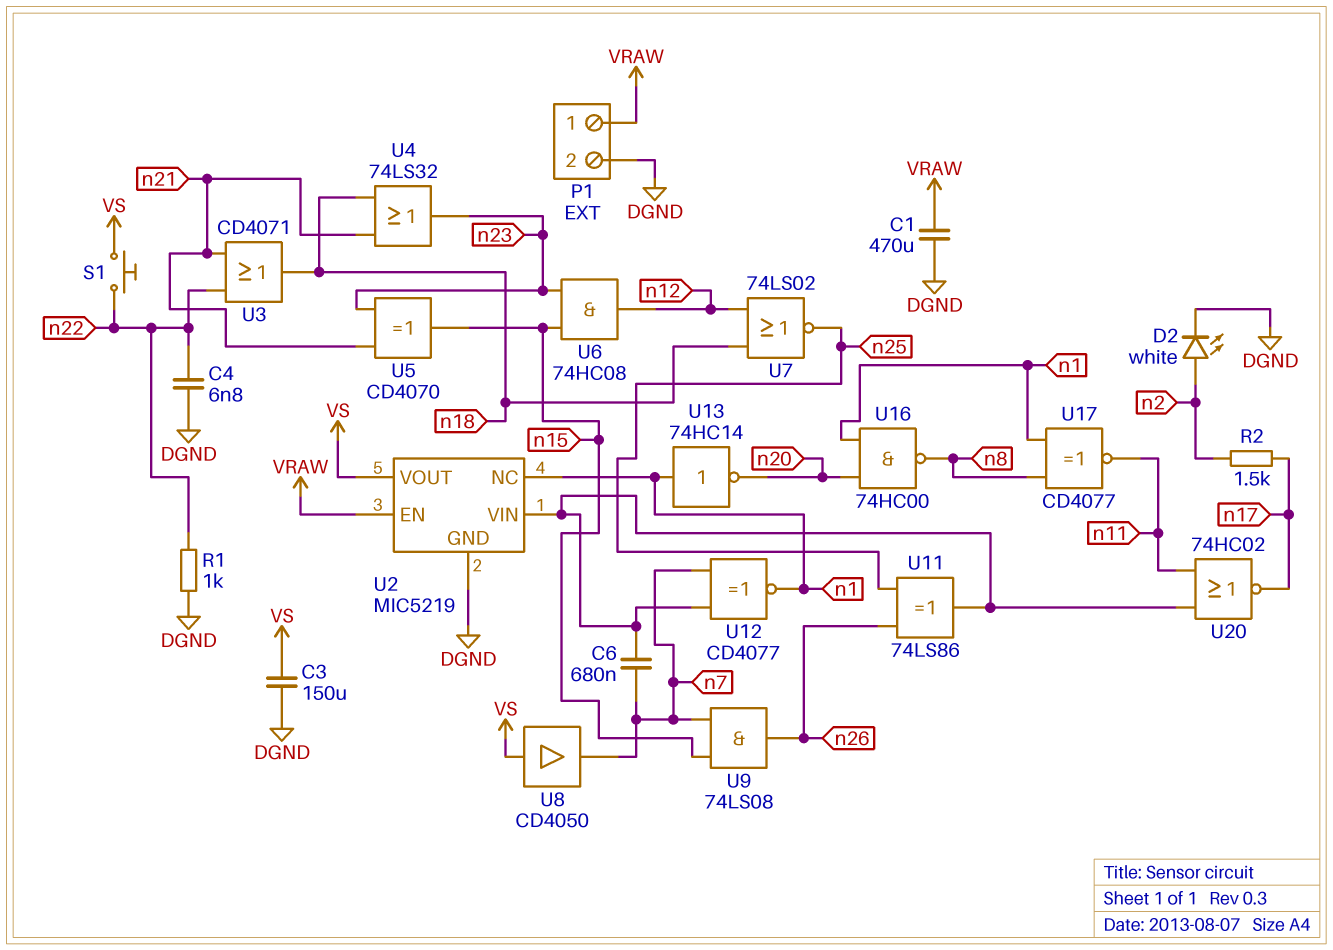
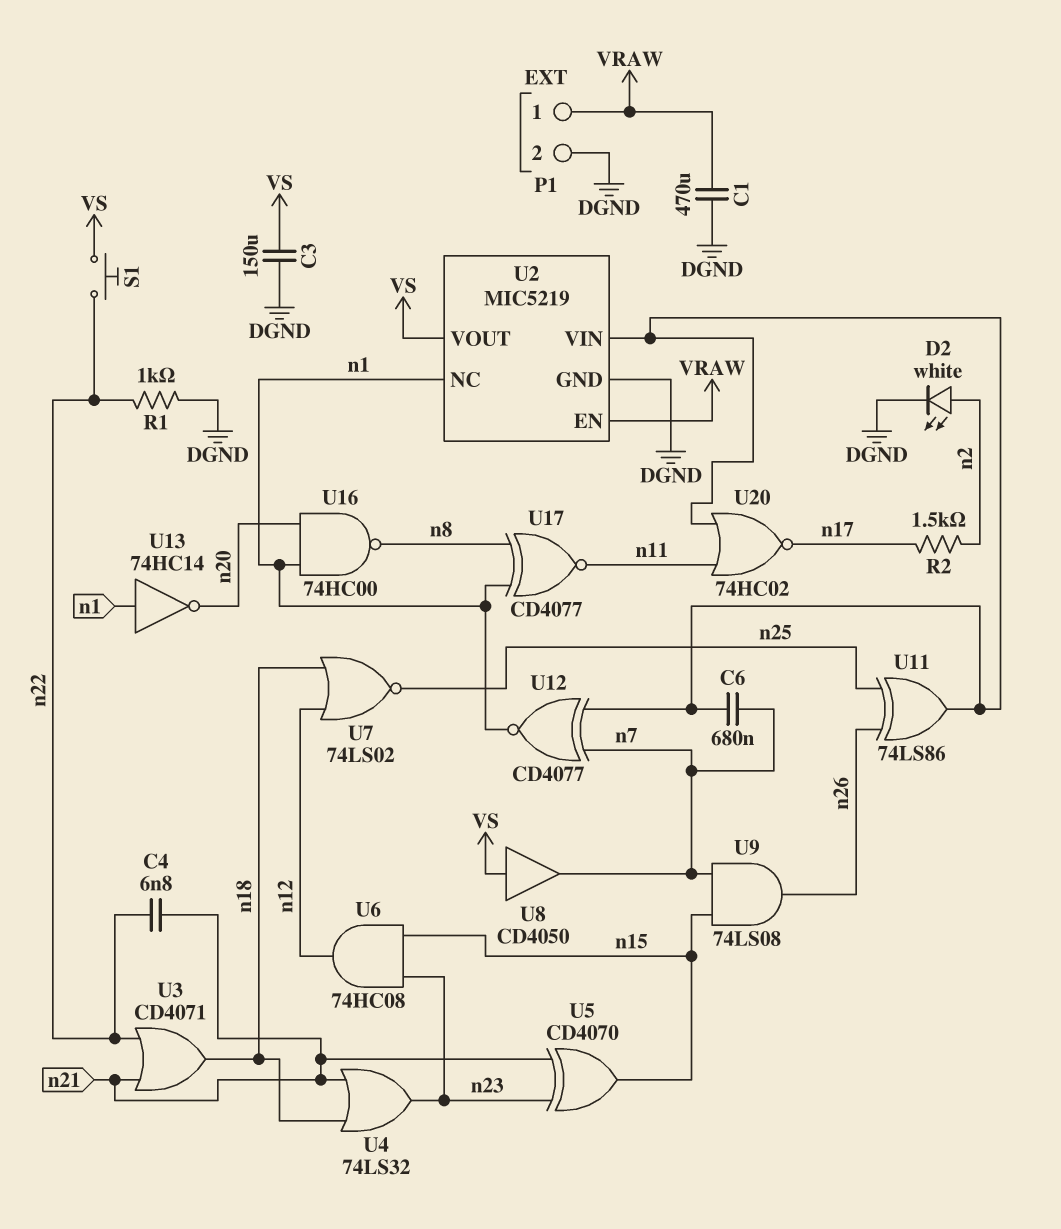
C4: 6.8nF (DGND, n22) -> 6.8nF (n21, n22)

